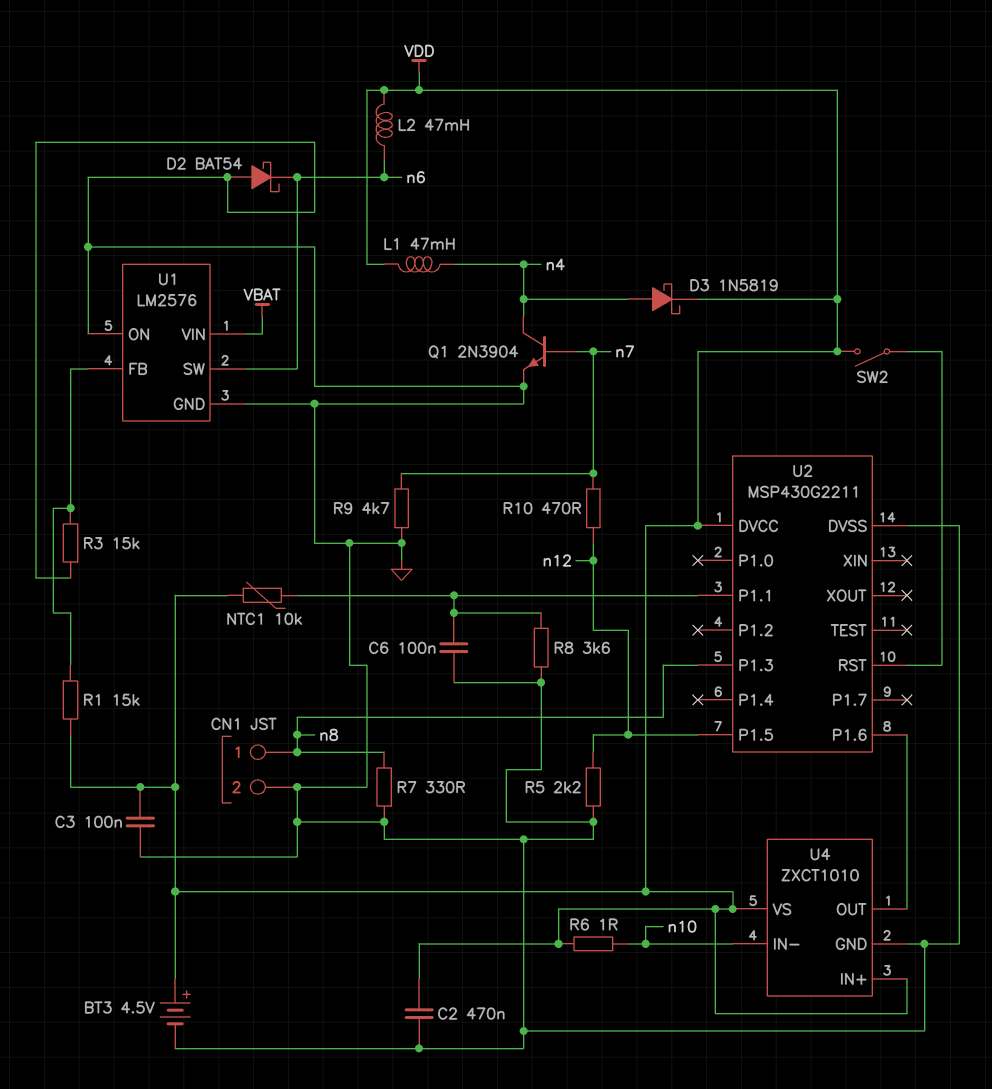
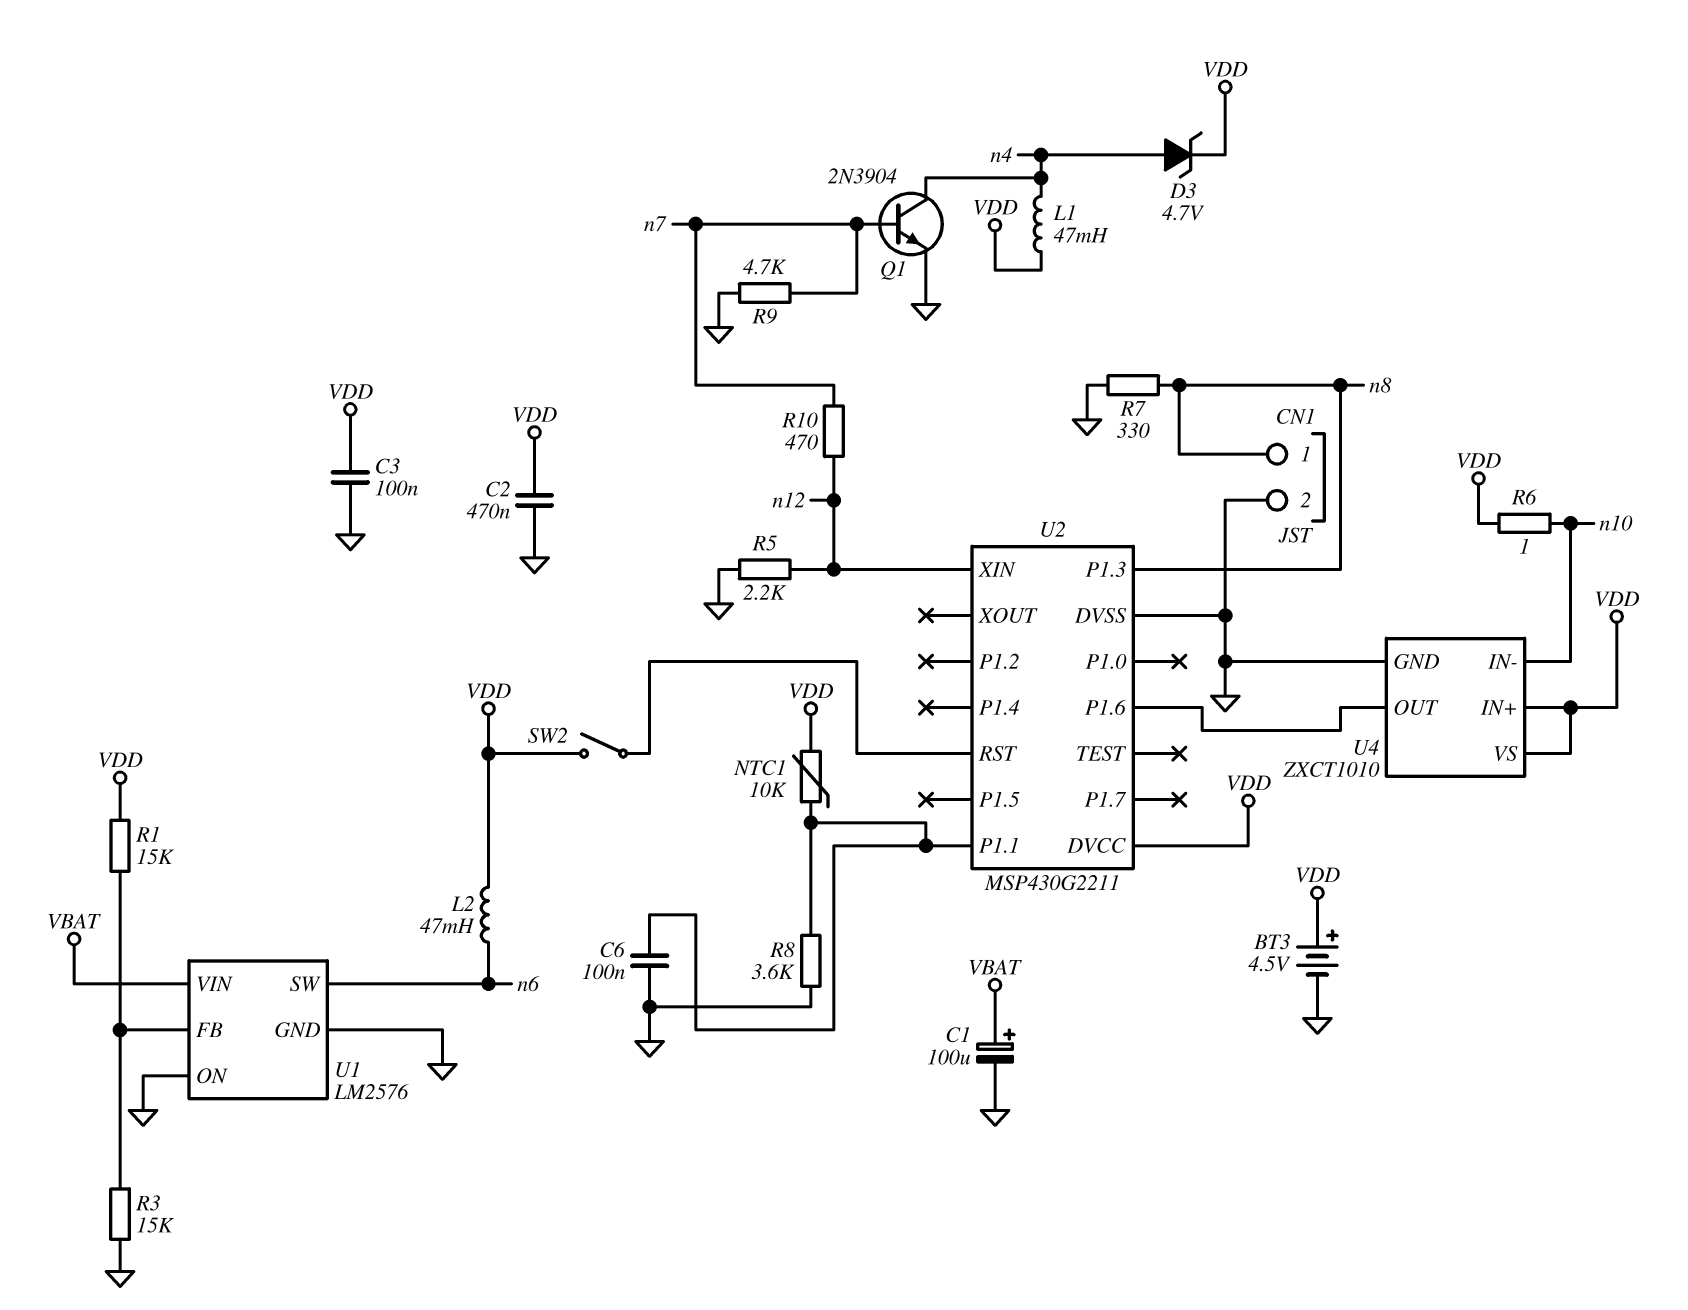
C1: none -> 100uF (plus VBAT, minus GND)
D2: schottky BAT54 (A GND, K n6) -> none
D3: schottky 1N5819 (A n4, K VDD) -> zener 4.7V (A n4, K VDD)
U2 pin P1.5: n12 -> none
U2 pin XIN: none -> n12

